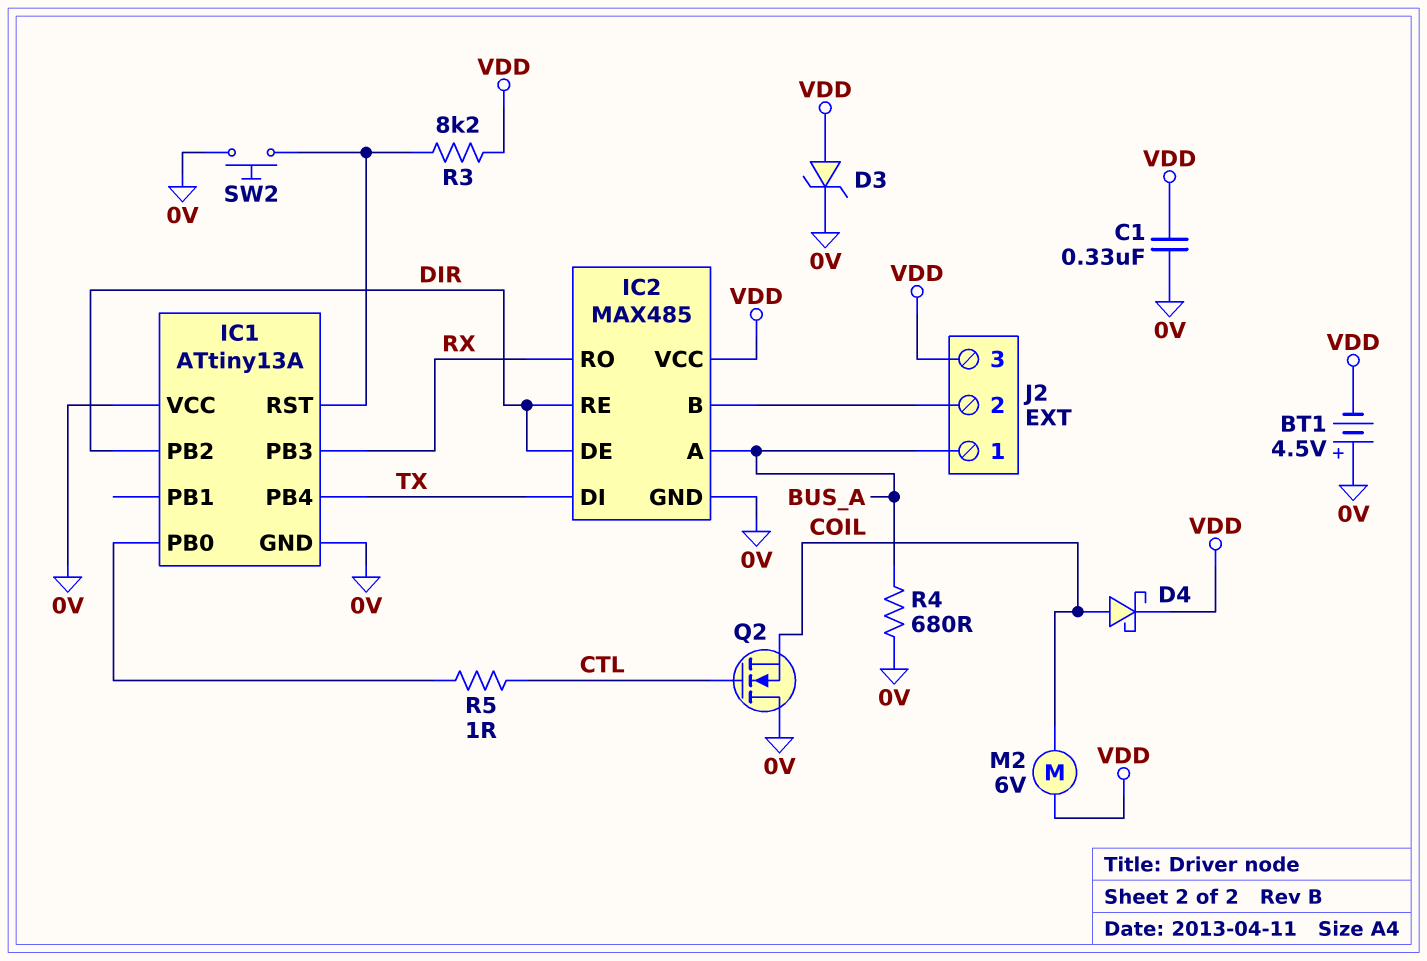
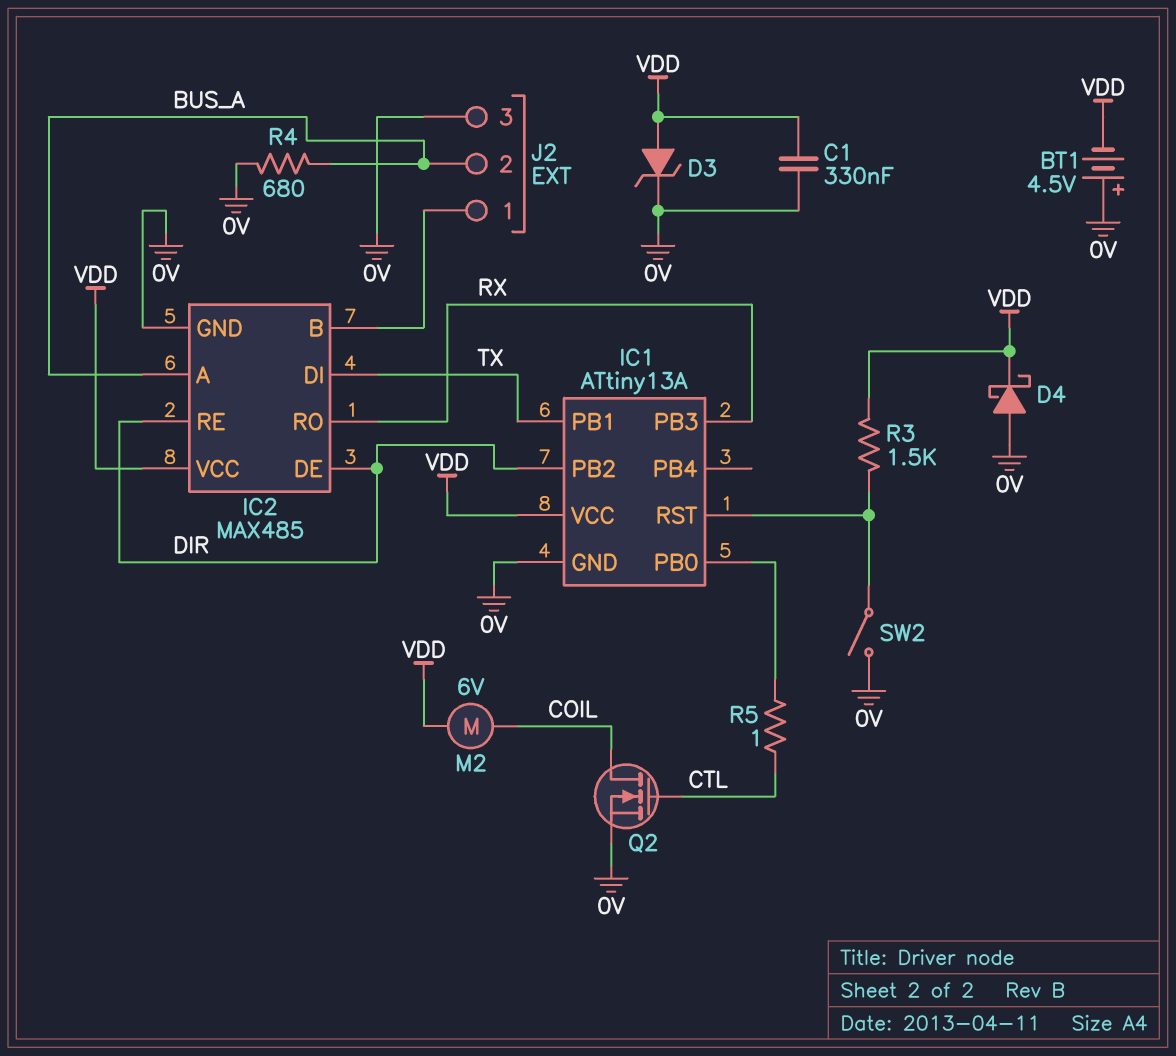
D4: schottky (A COIL, K VDD) -> schottky (A 0V, K VDD)
IC1 pin PB1: none -> TX
IC1 pin PB4: TX -> none
IC1 pin VCC: 0V -> VDD
J2 pin 1: BUS_A -> IC2/B
J2 pin 2: IC2/B -> BUS_A
J2 pin 3: VDD -> 0V
Q2: NMOS (G CTL, D 0V, S COIL) -> NMOS (G CTL, D COIL, S 0V)
R3: 8.2k (IC1/RST, VDD) -> 1.5k (IC1/RST, VDD)
SW2: button (0V, IC1/RST) -> switch (0V, IC1/RST)

